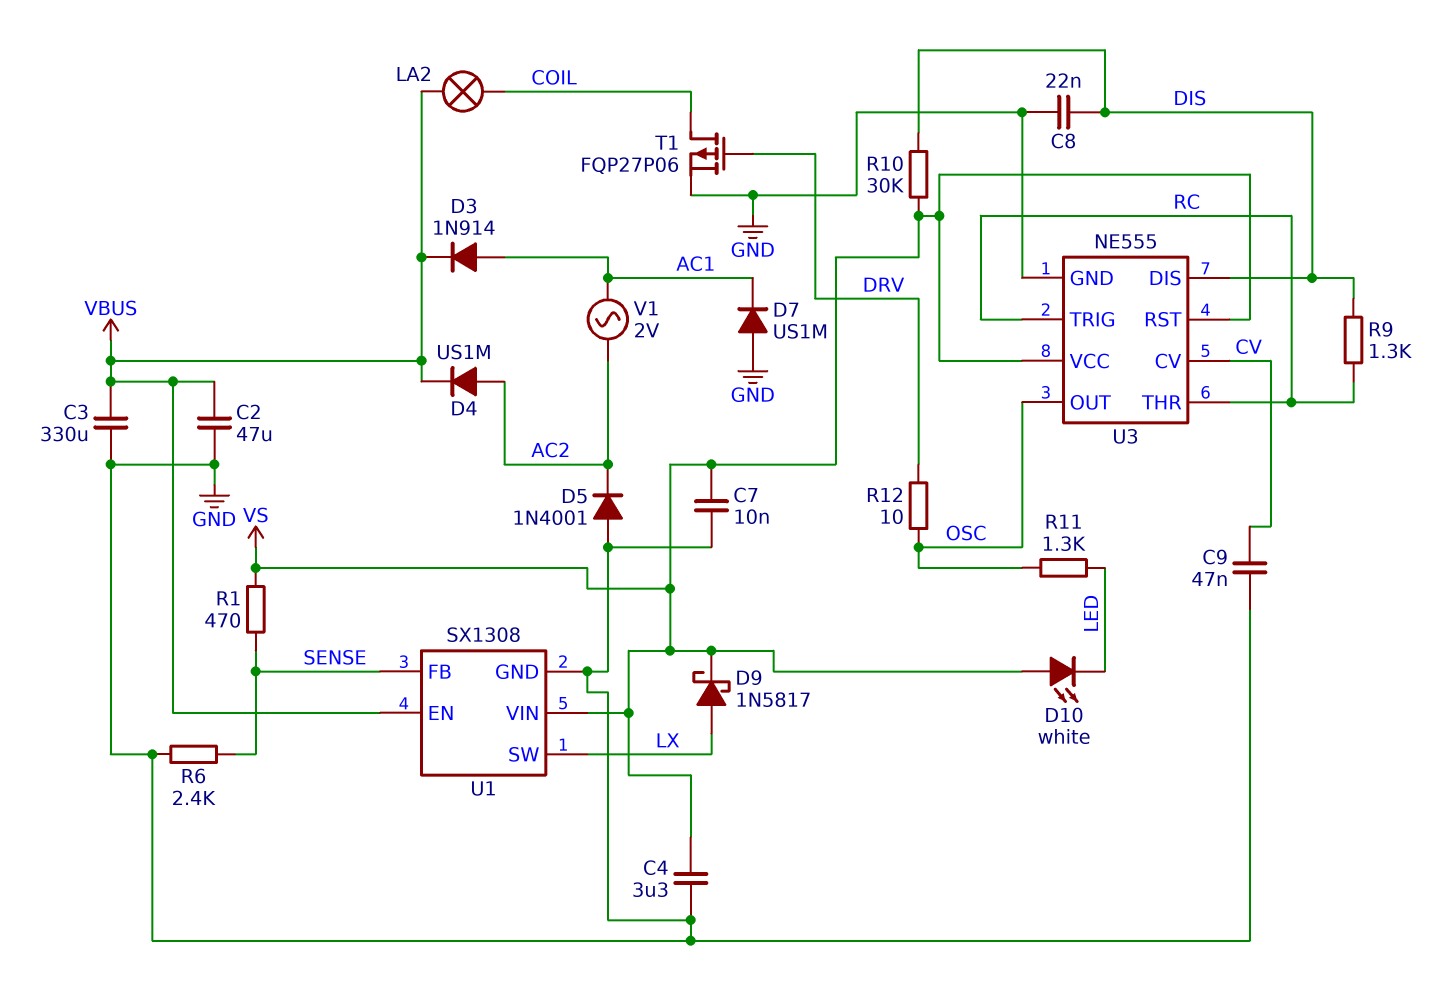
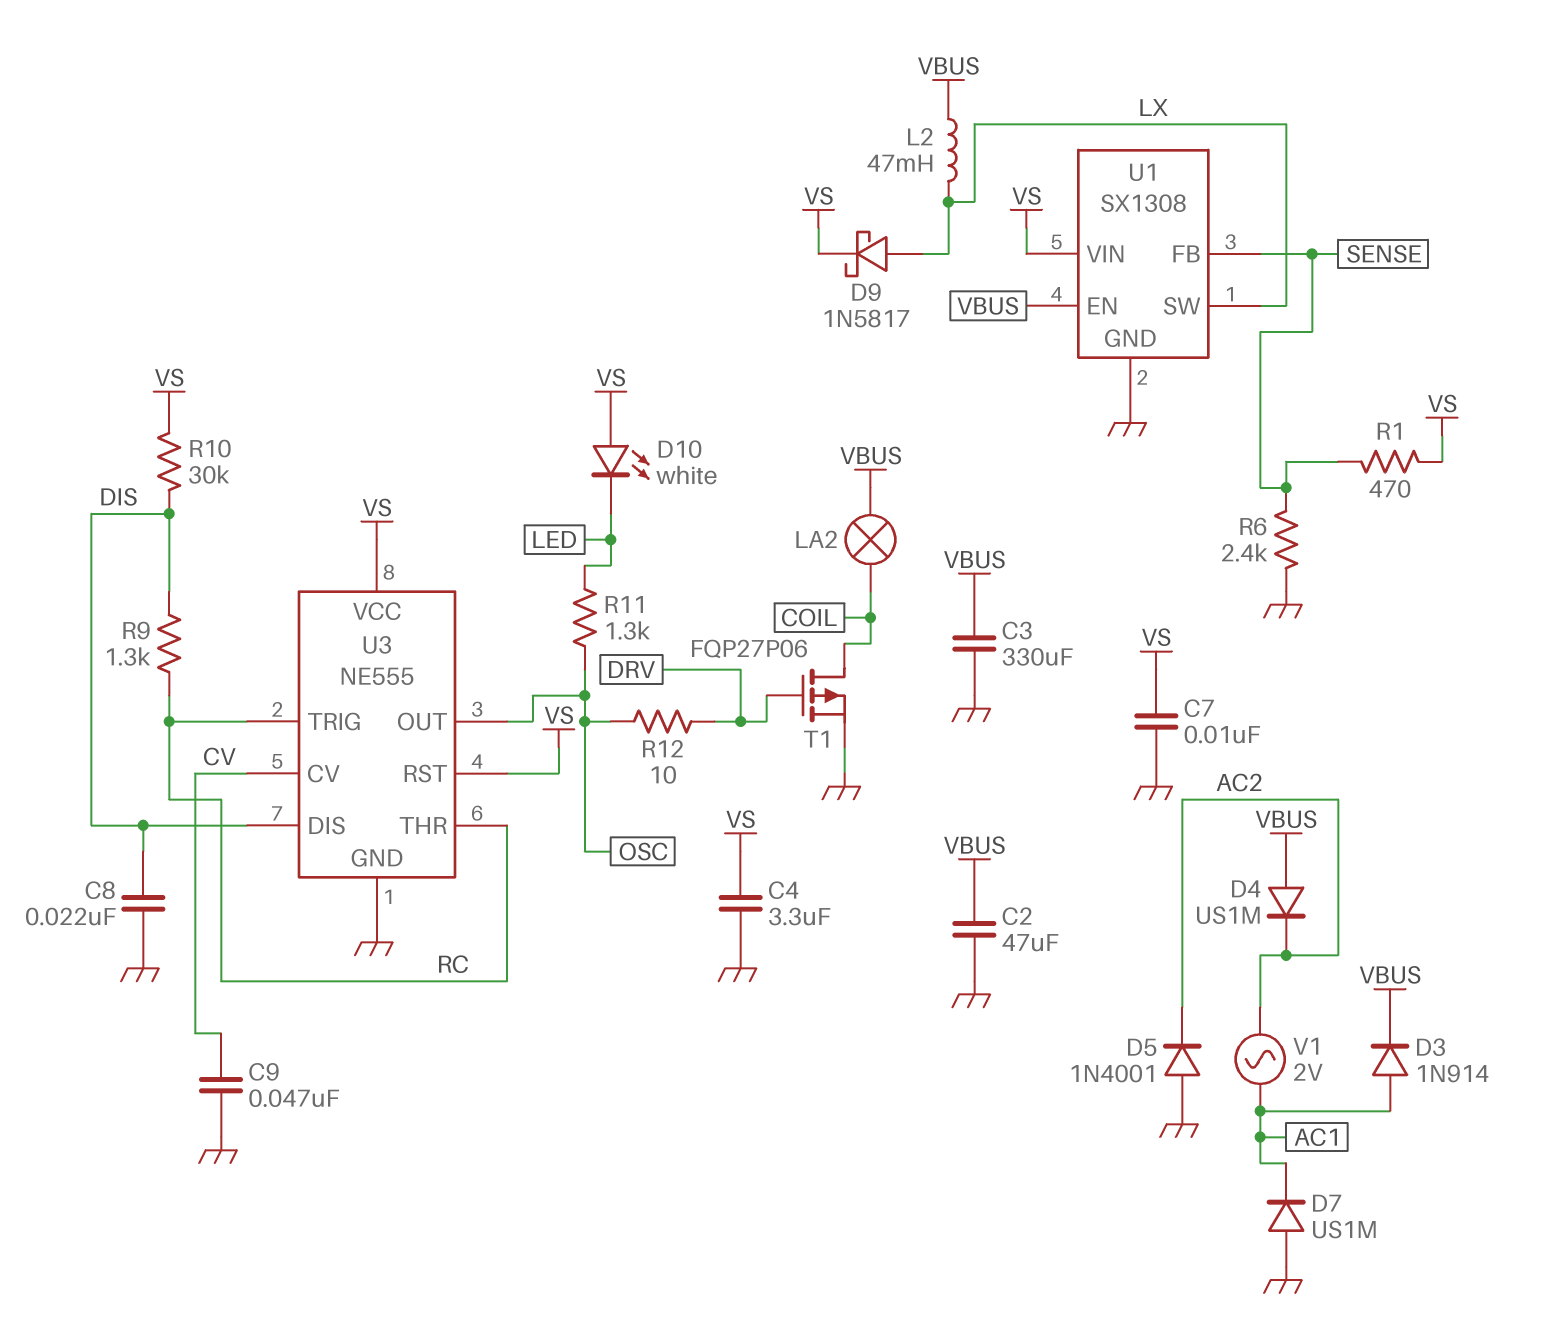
D4: diode US1M (A AC2, K VBUS) -> diode US1M (A VBUS, K AC2)
L2: none -> 47mH (LX, VBUS)

